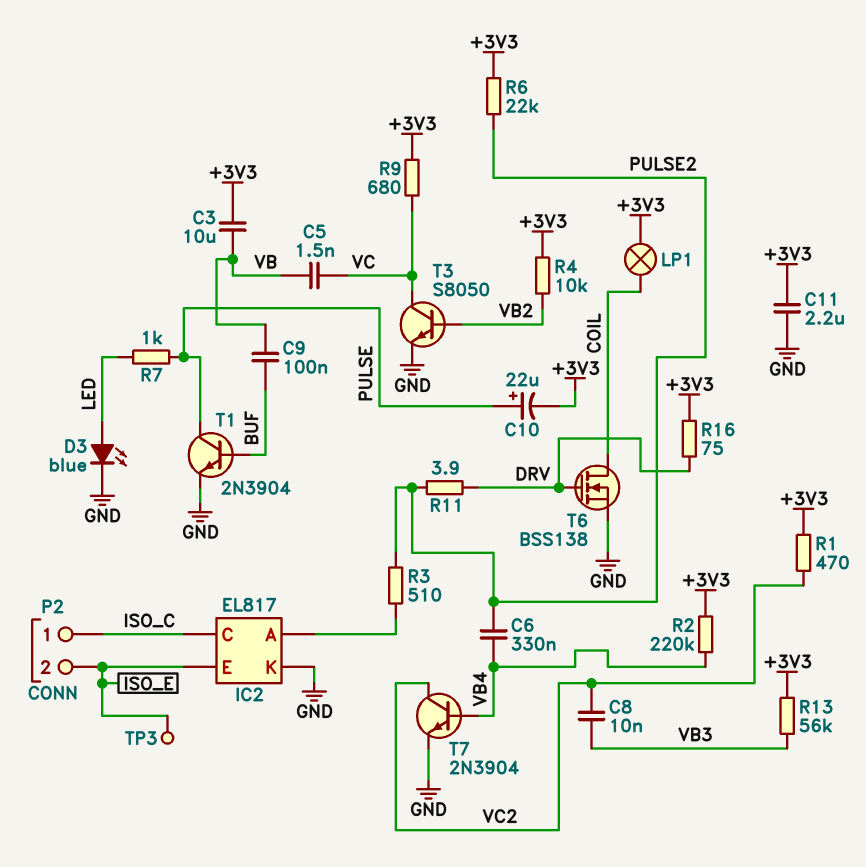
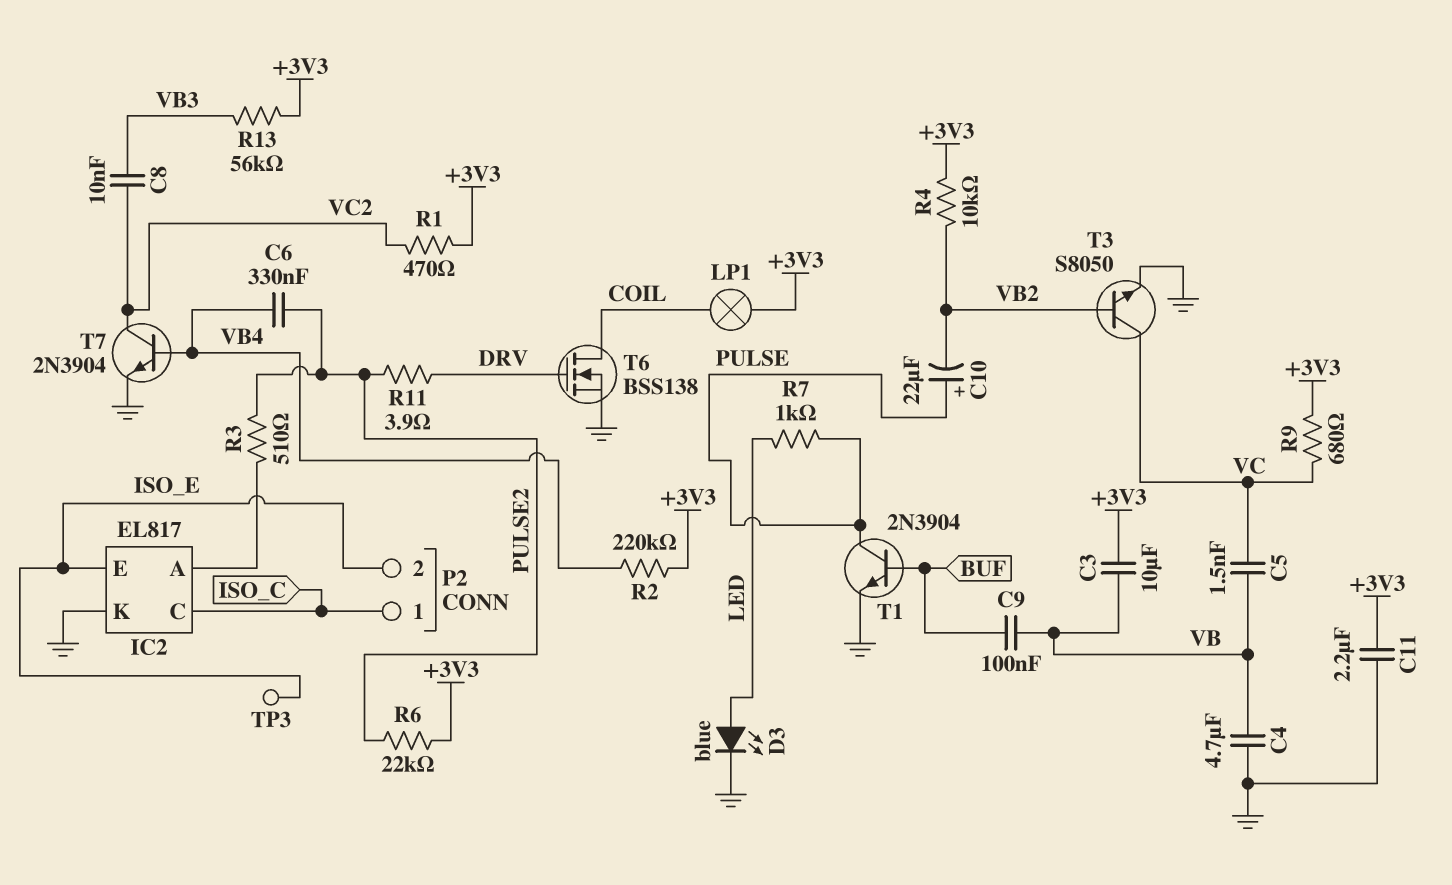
C4: none -> 4.7uF (GND, VB)
C10: 22uF (plus PULSE, minus +3V3) -> 22uF (plus PULSE, minus VB2)
R16: 75 (+3V3, DRV) -> none

